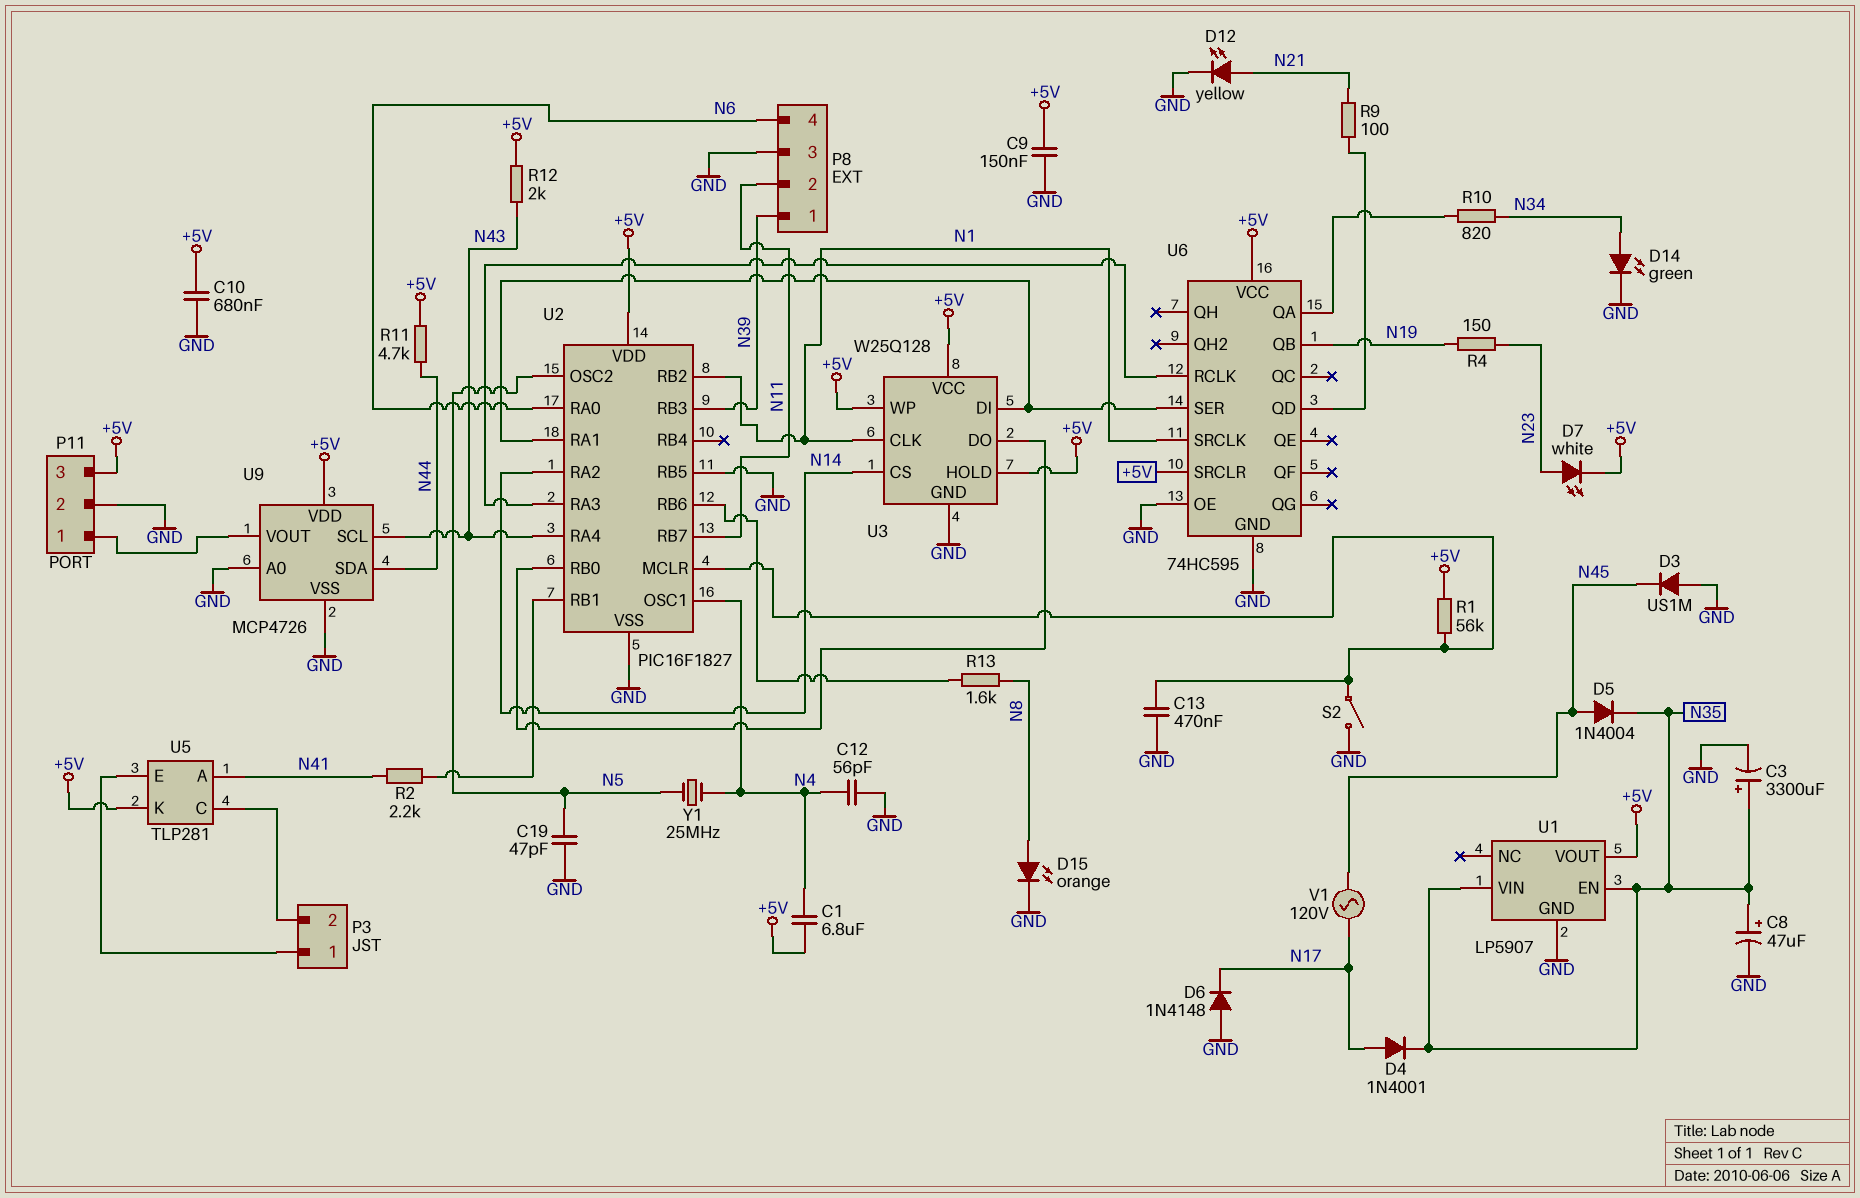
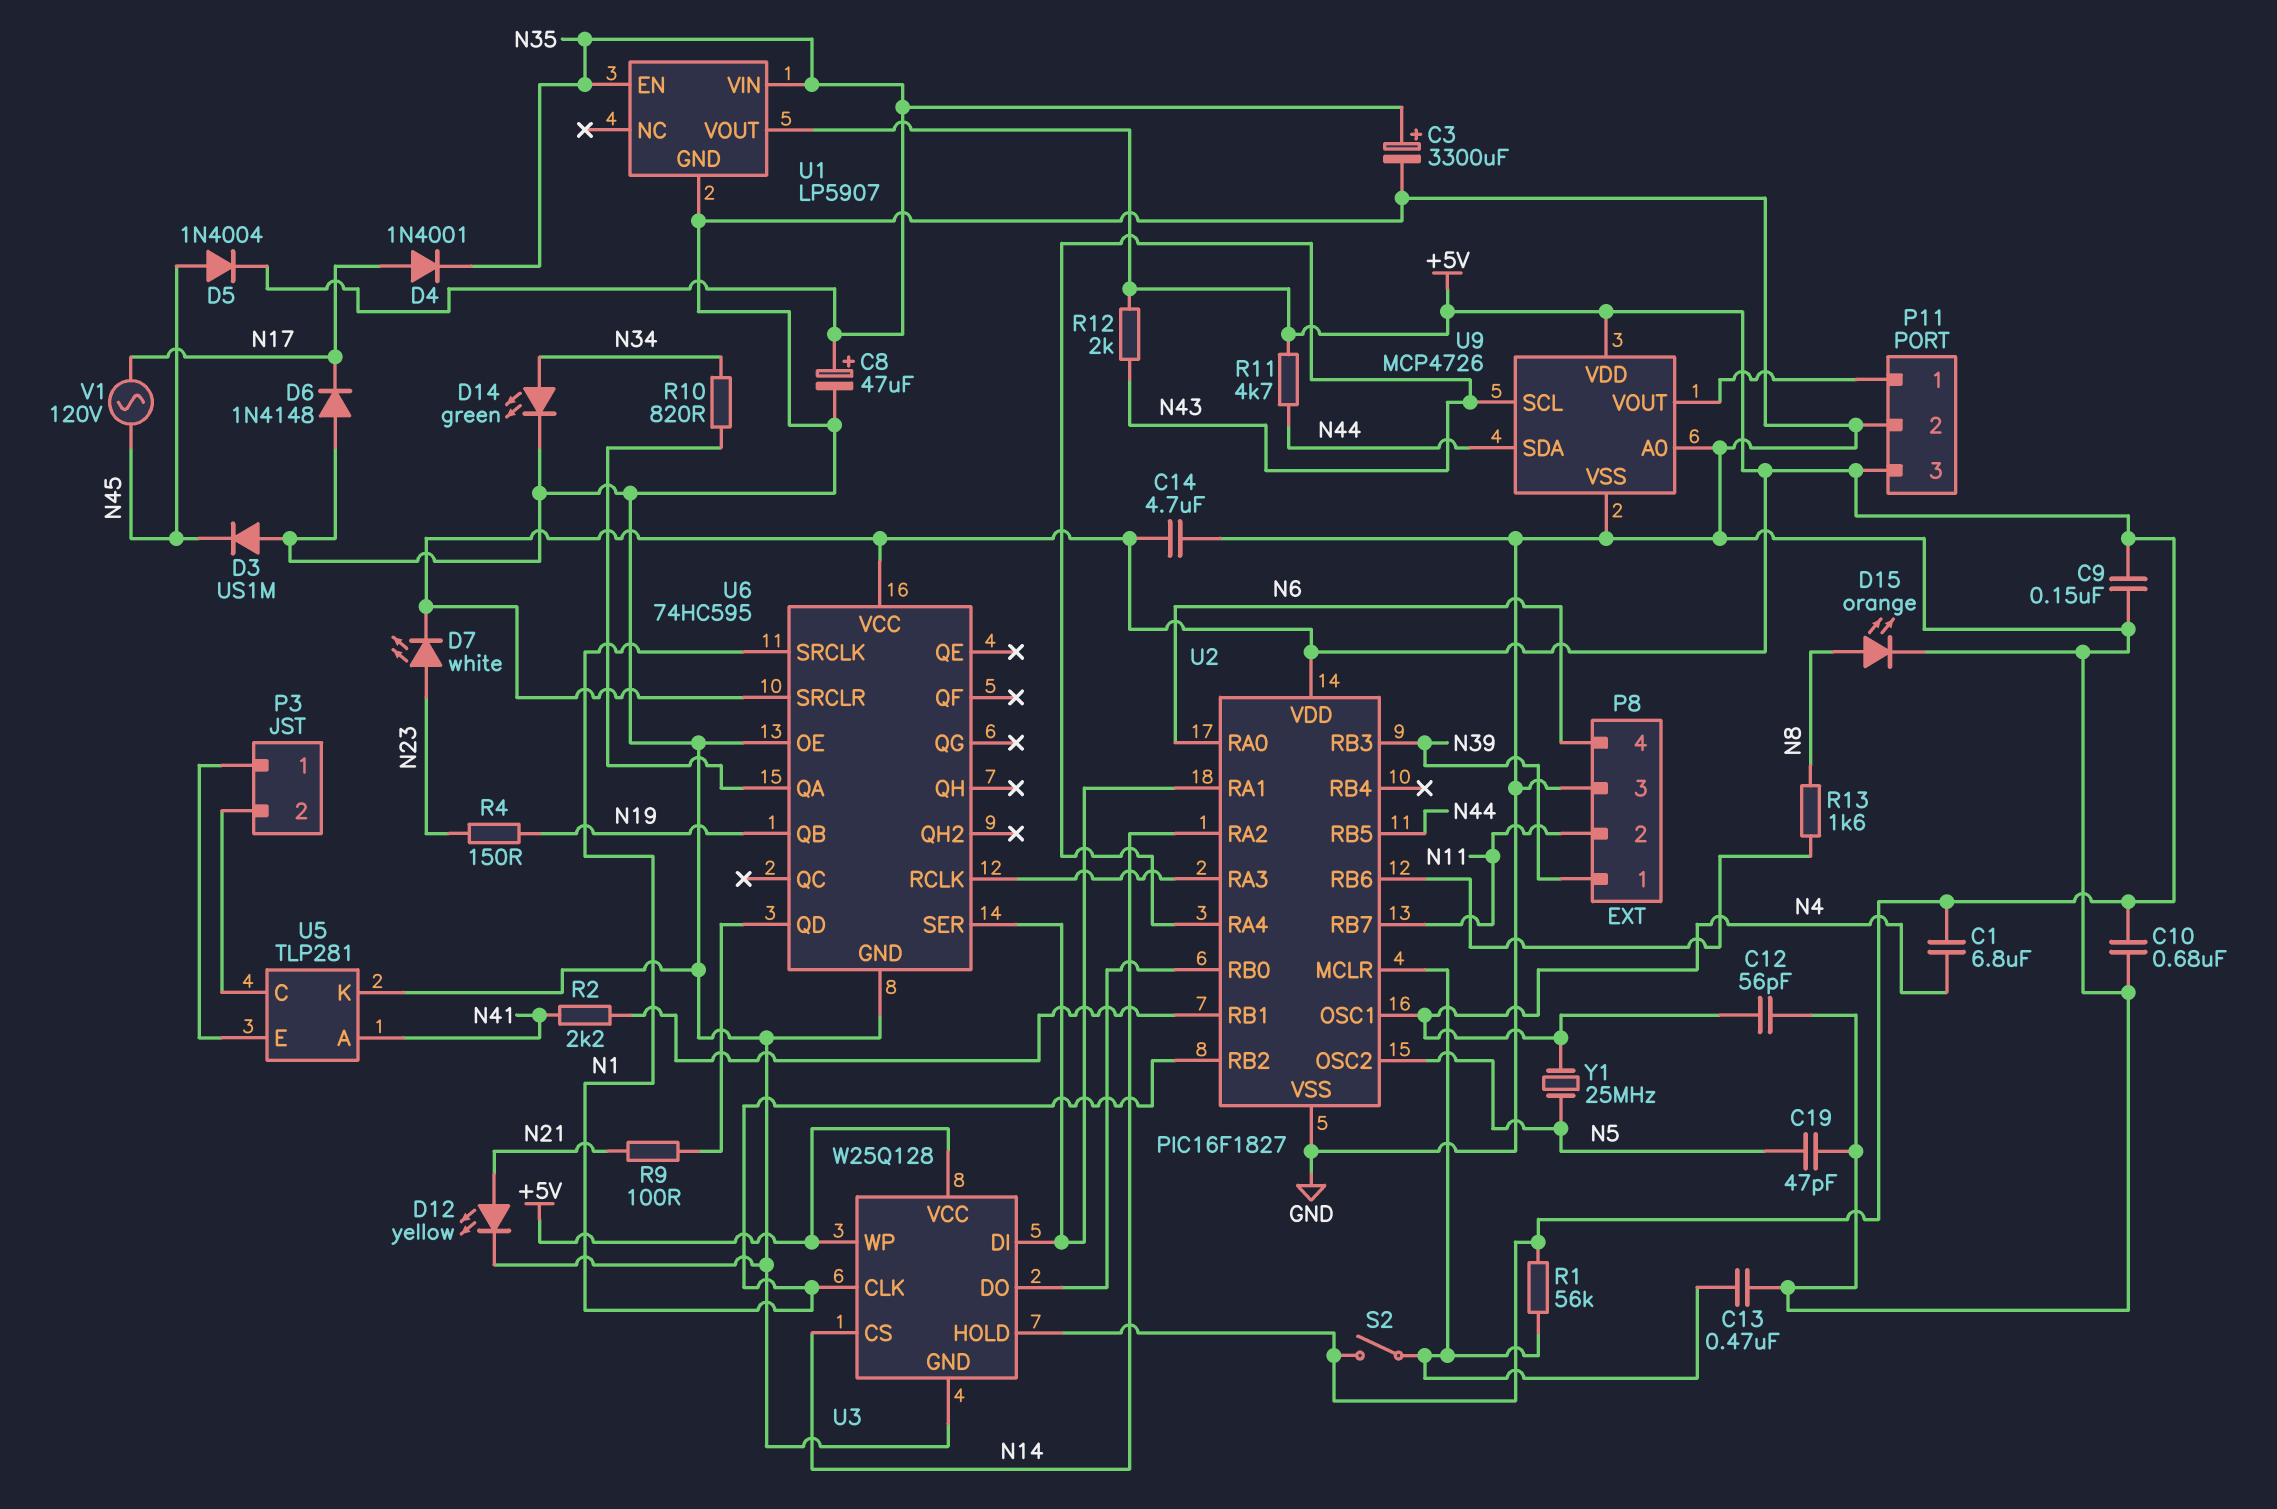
C14: none -> 4.7uF (+5V, GND)
S2: switch (GND, U2/MCLR) -> switch (+5V, U2/MCLR)
U2 pin RB5: GND -> N44
U5 pin K: +5V -> GND

